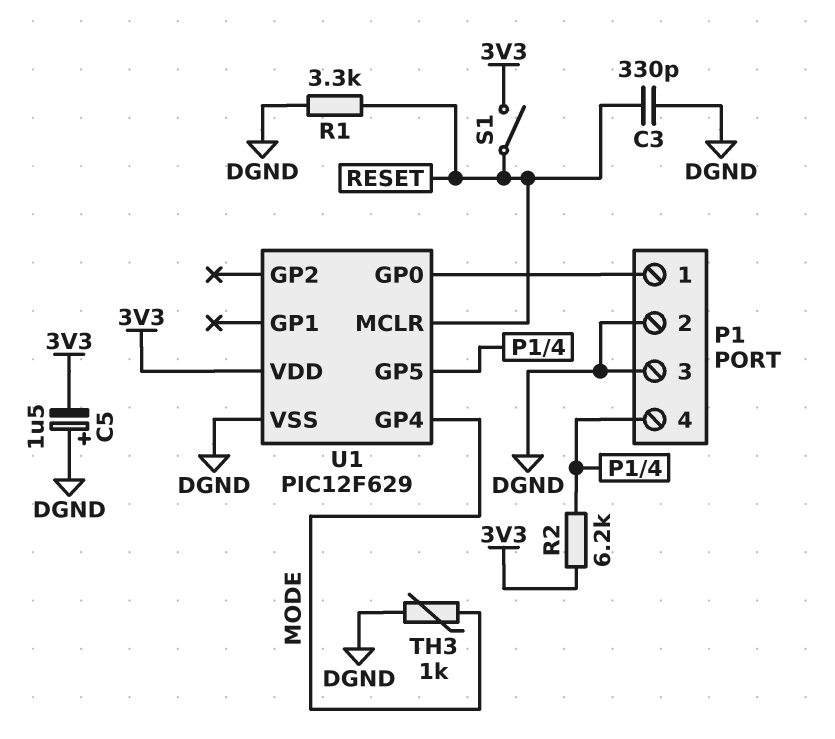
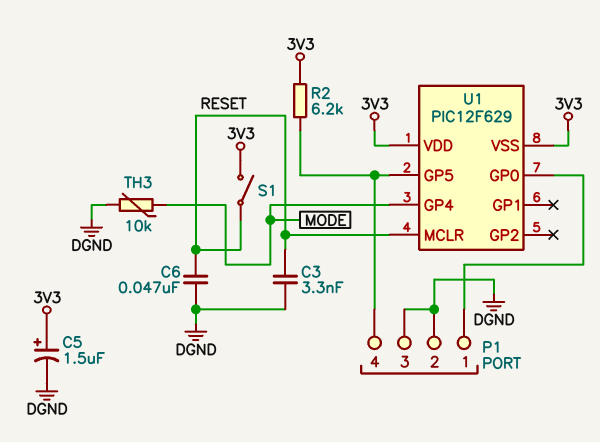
C3: 330pF (DGND, RESET) -> 3.3nF (DGND, RESET)
C5: 1.5uF (plus DGND, minus 3V3) -> 1.5uF (plus 3V3, minus DGND)
C6: none -> 47nF (DGND, RESET)
R1: 3.3k (DGND, RESET) -> none
TH3: 1k (DGND, MODE) -> 10k (DGND, MODE)
U1 pin VSS: DGND -> 3V3

